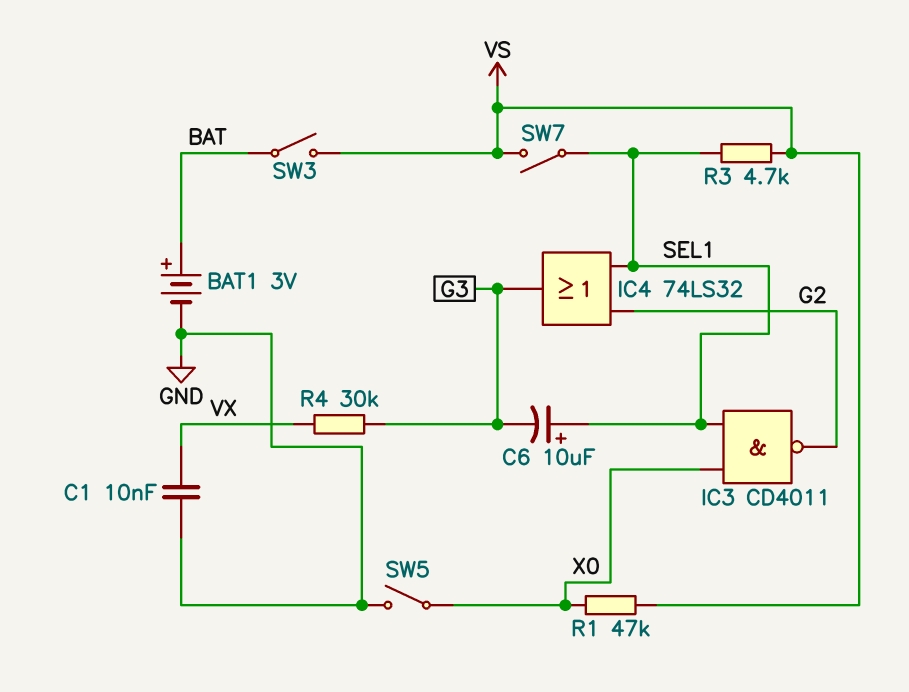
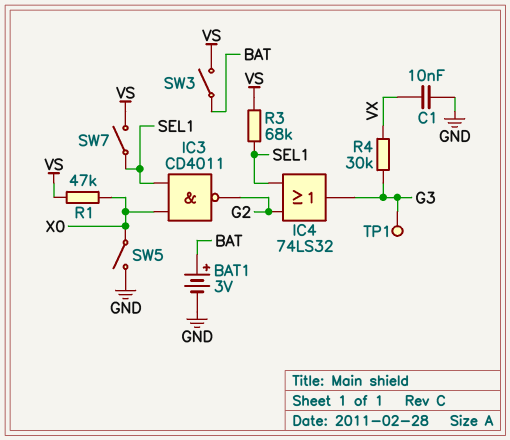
C6: 10uF (plus SEL1, minus G3) -> none
R3: 4.7k (SEL1, VS) -> 68k (SEL1, VS)
TP1: none -> test point (G3)

